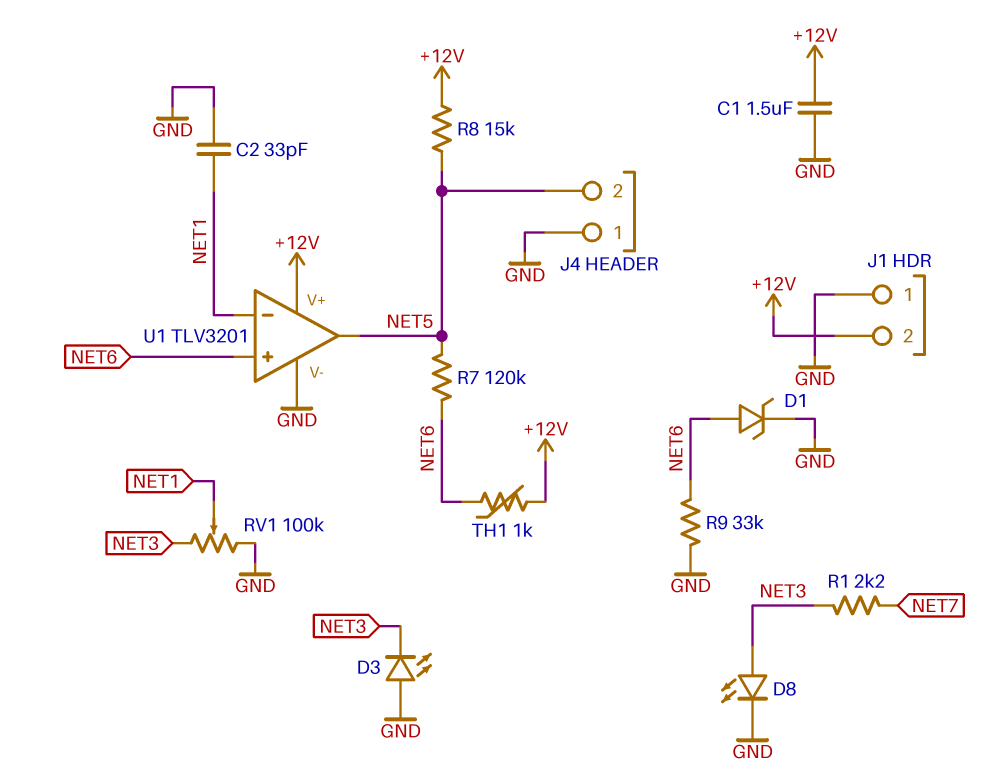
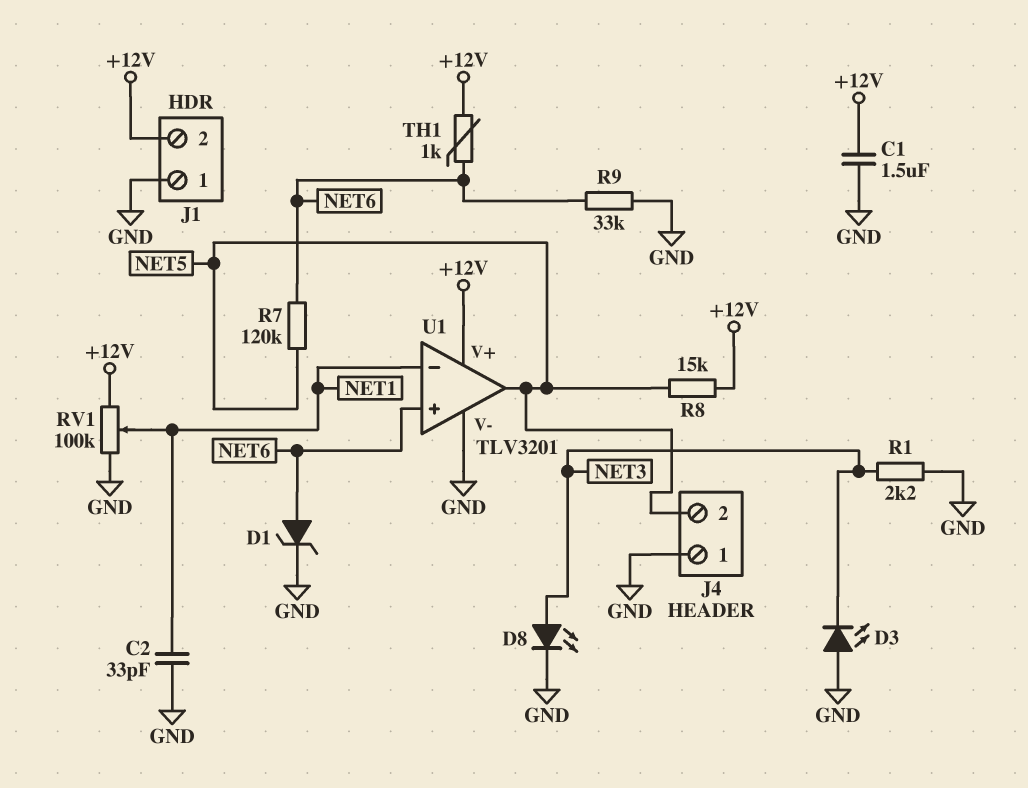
R1: 2.2k (NET3, NET7) -> 2.2k (GND, NET3)
RV1: 100k (GND, NET3, wiper NET1) -> 100k (+12V, GND, wiper NET1)

